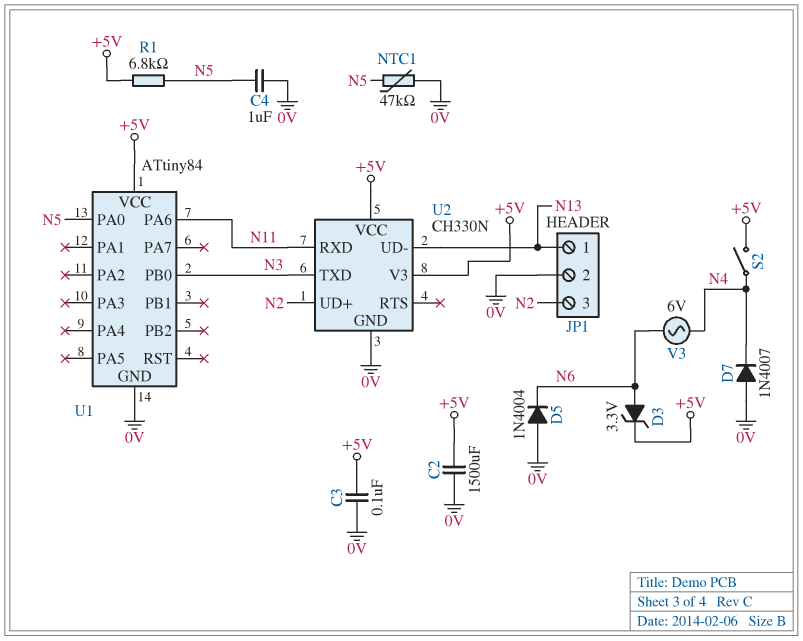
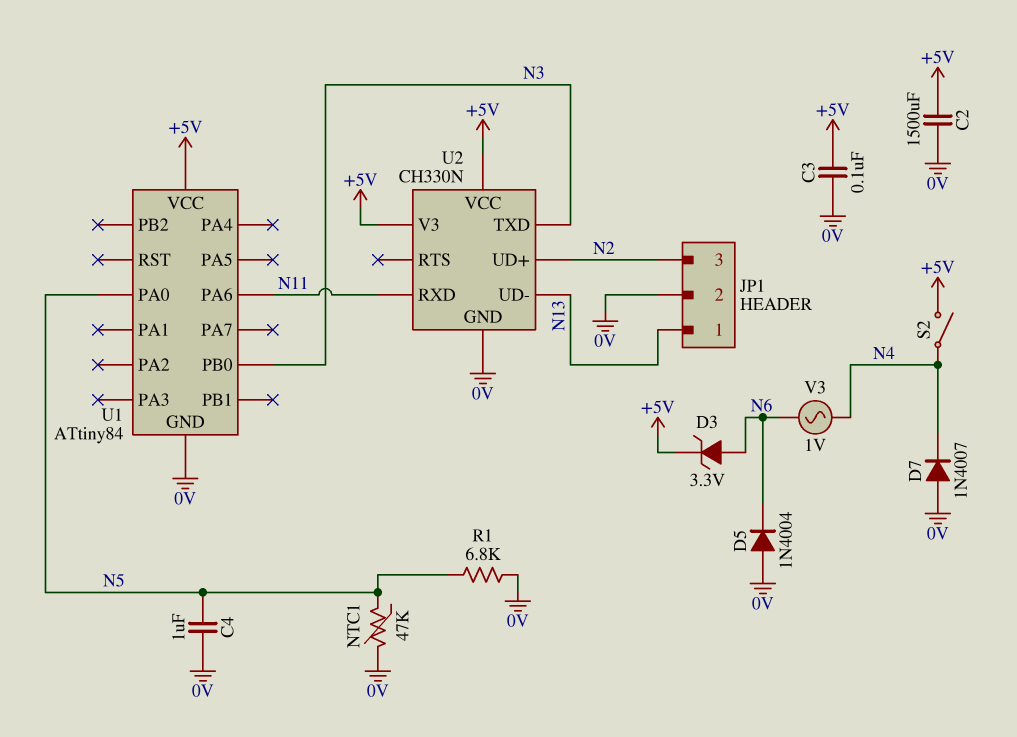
R1: 6.8k (+5V, N5) -> 6.8k (0V, N5)
V3: AC 6V (N4, N6) -> AC 1V (N4, N6)

